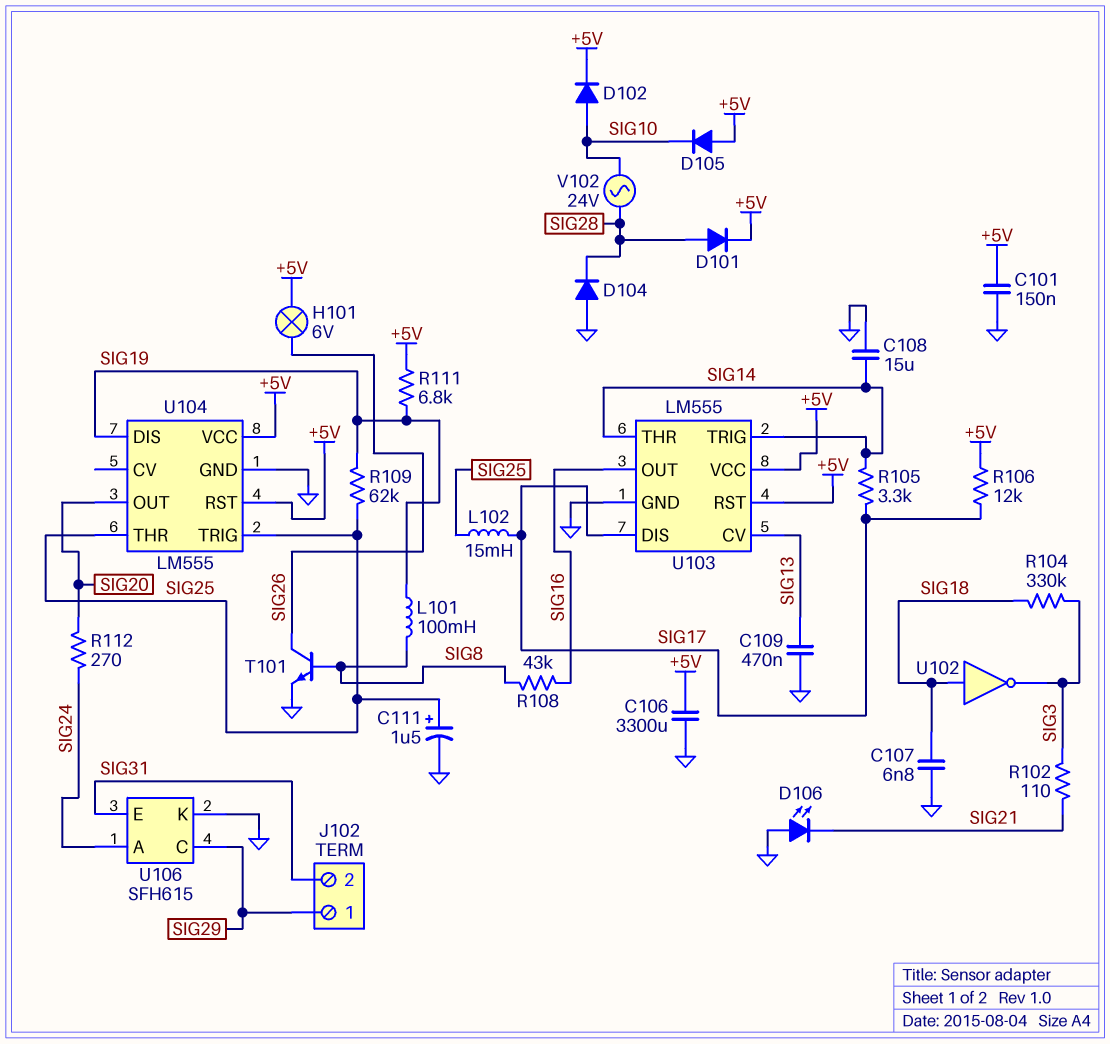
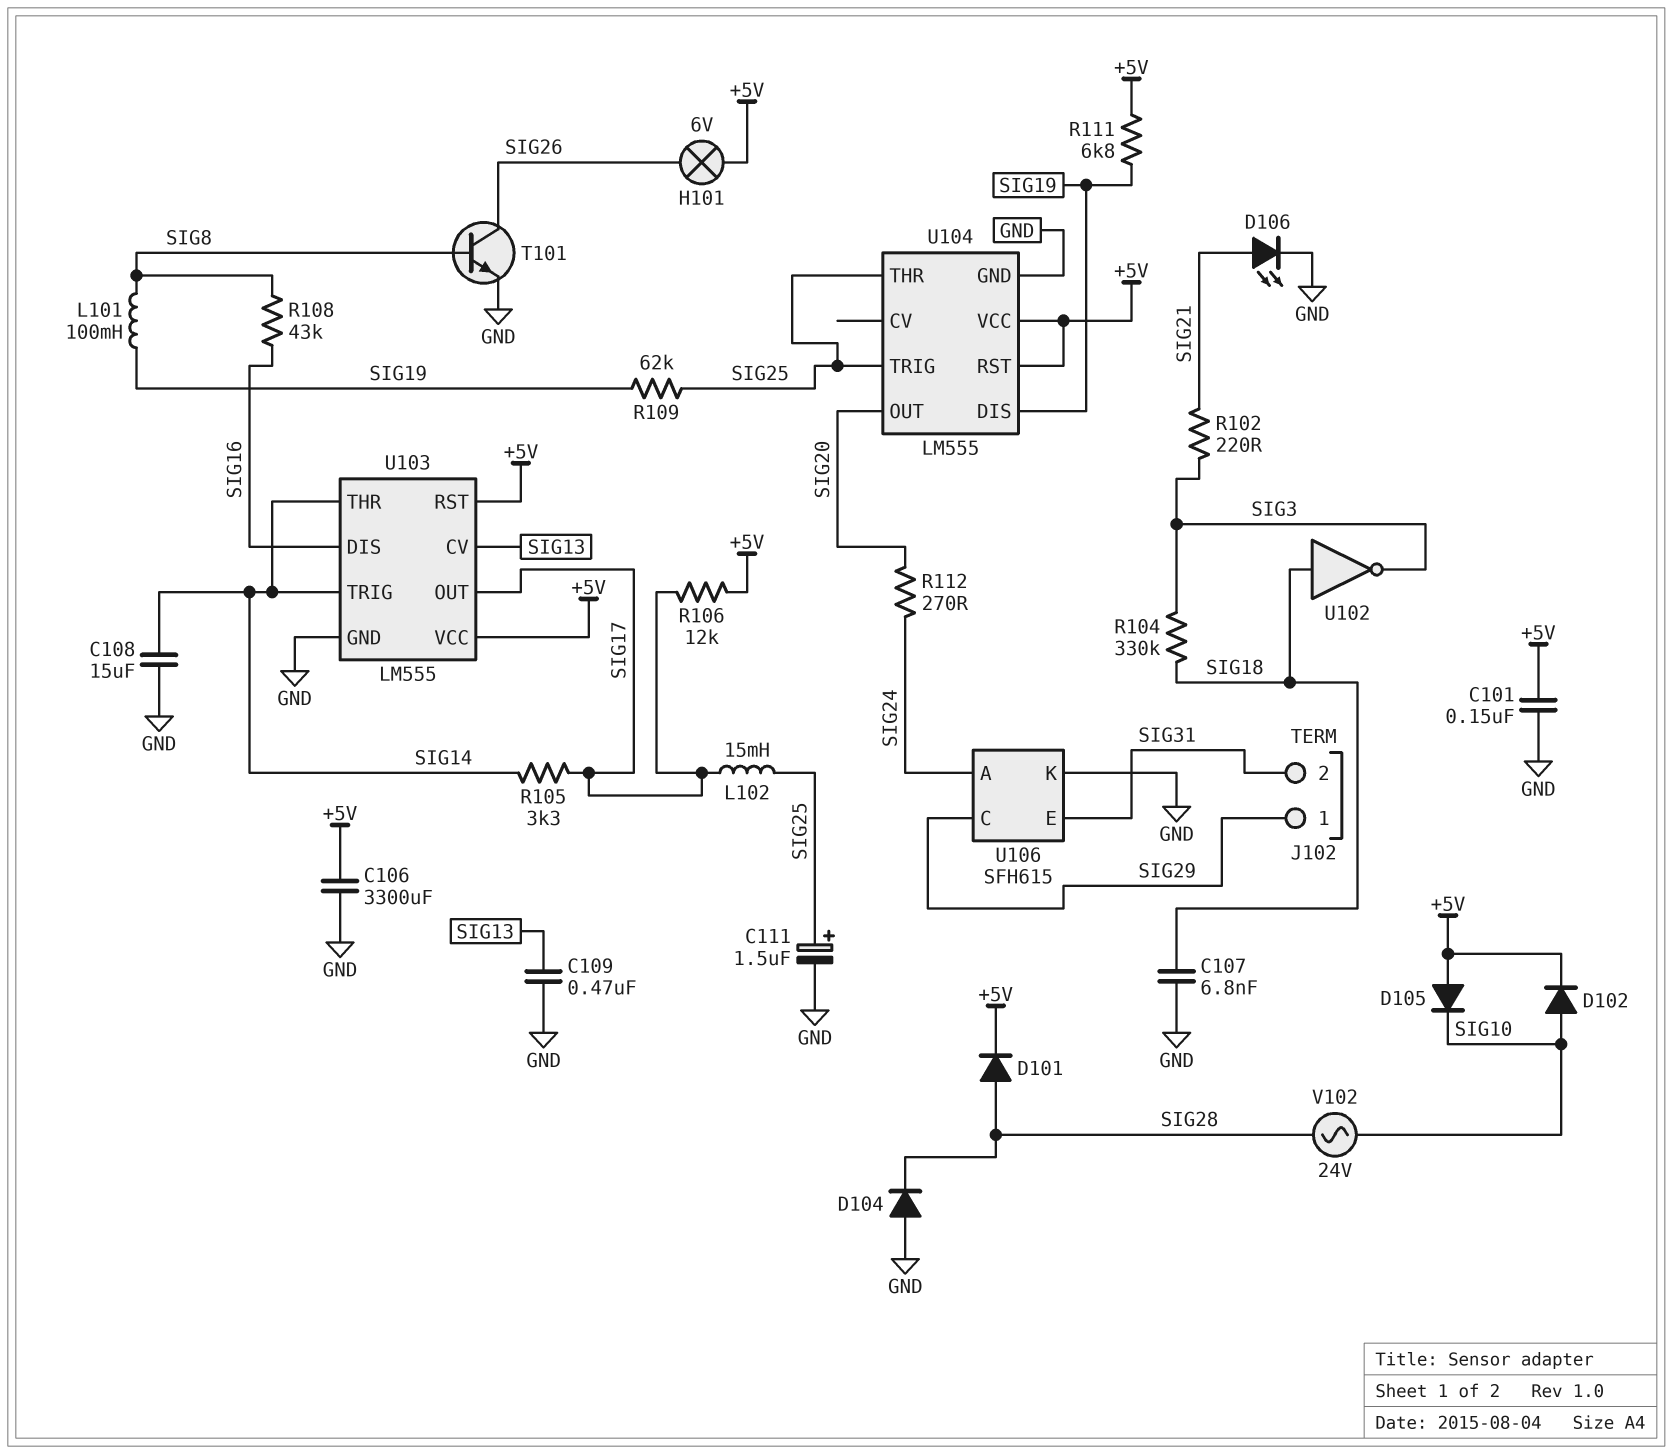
D106: LED (A GND, K SIG21) -> LED (A SIG21, K GND)
R102: 110 (SIG3, SIG21) -> 220 (SIG3, SIG21)
U103 pin DIS: SIG17 -> SIG16
U103 pin OUT: SIG16 -> SIG17

